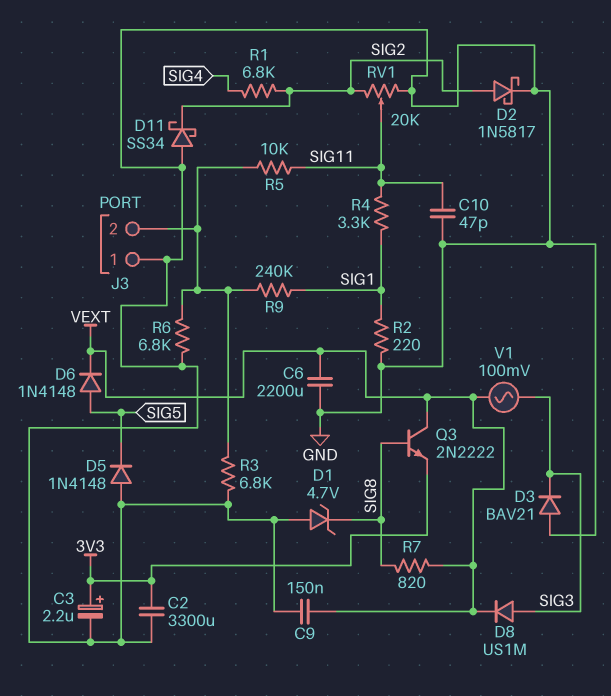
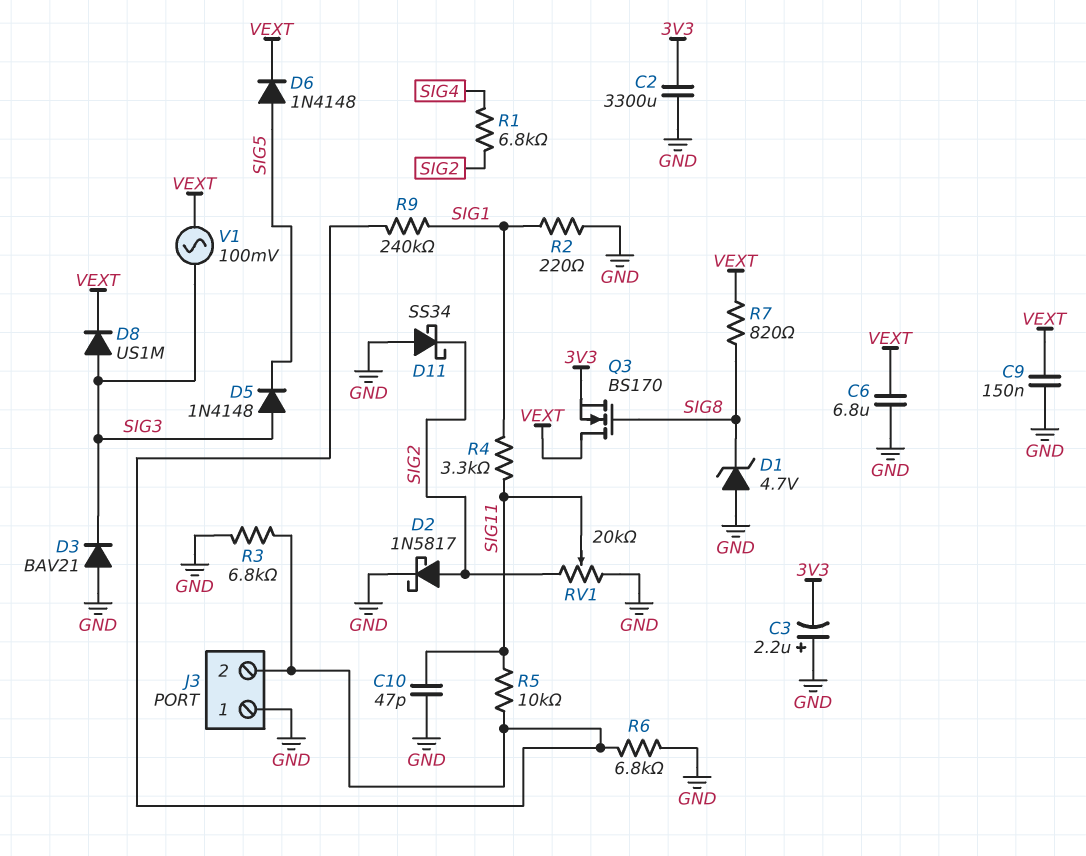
C3: 2.2uF (plus 3V3, minus GND) -> 2.2uF (plus GND, minus 3V3)
C6: 2200uF (GND, VEXT) -> 6.8uF (GND, VEXT)
D5: diode 1N4148 (A GND, K SIG5) -> diode 1N4148 (A SIG3, K SIG5)
Q3: NPN 2N2222 (B SIG8, C VEXT, E 3V3) -> NMOS BS170 (G SIG8, D VEXT, S 3V3)

